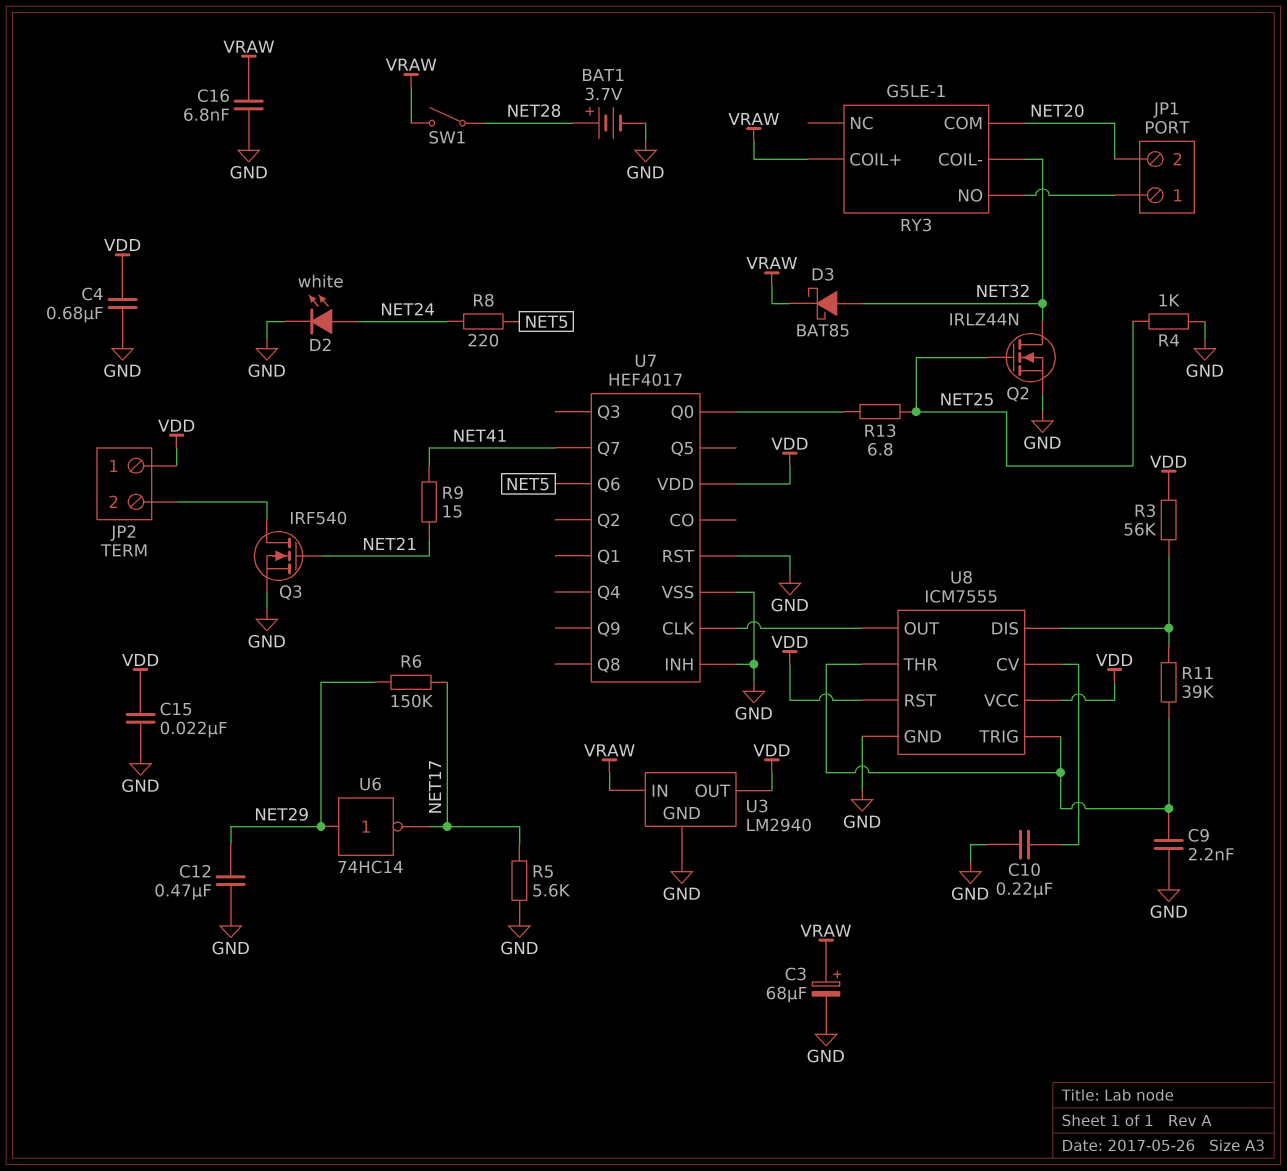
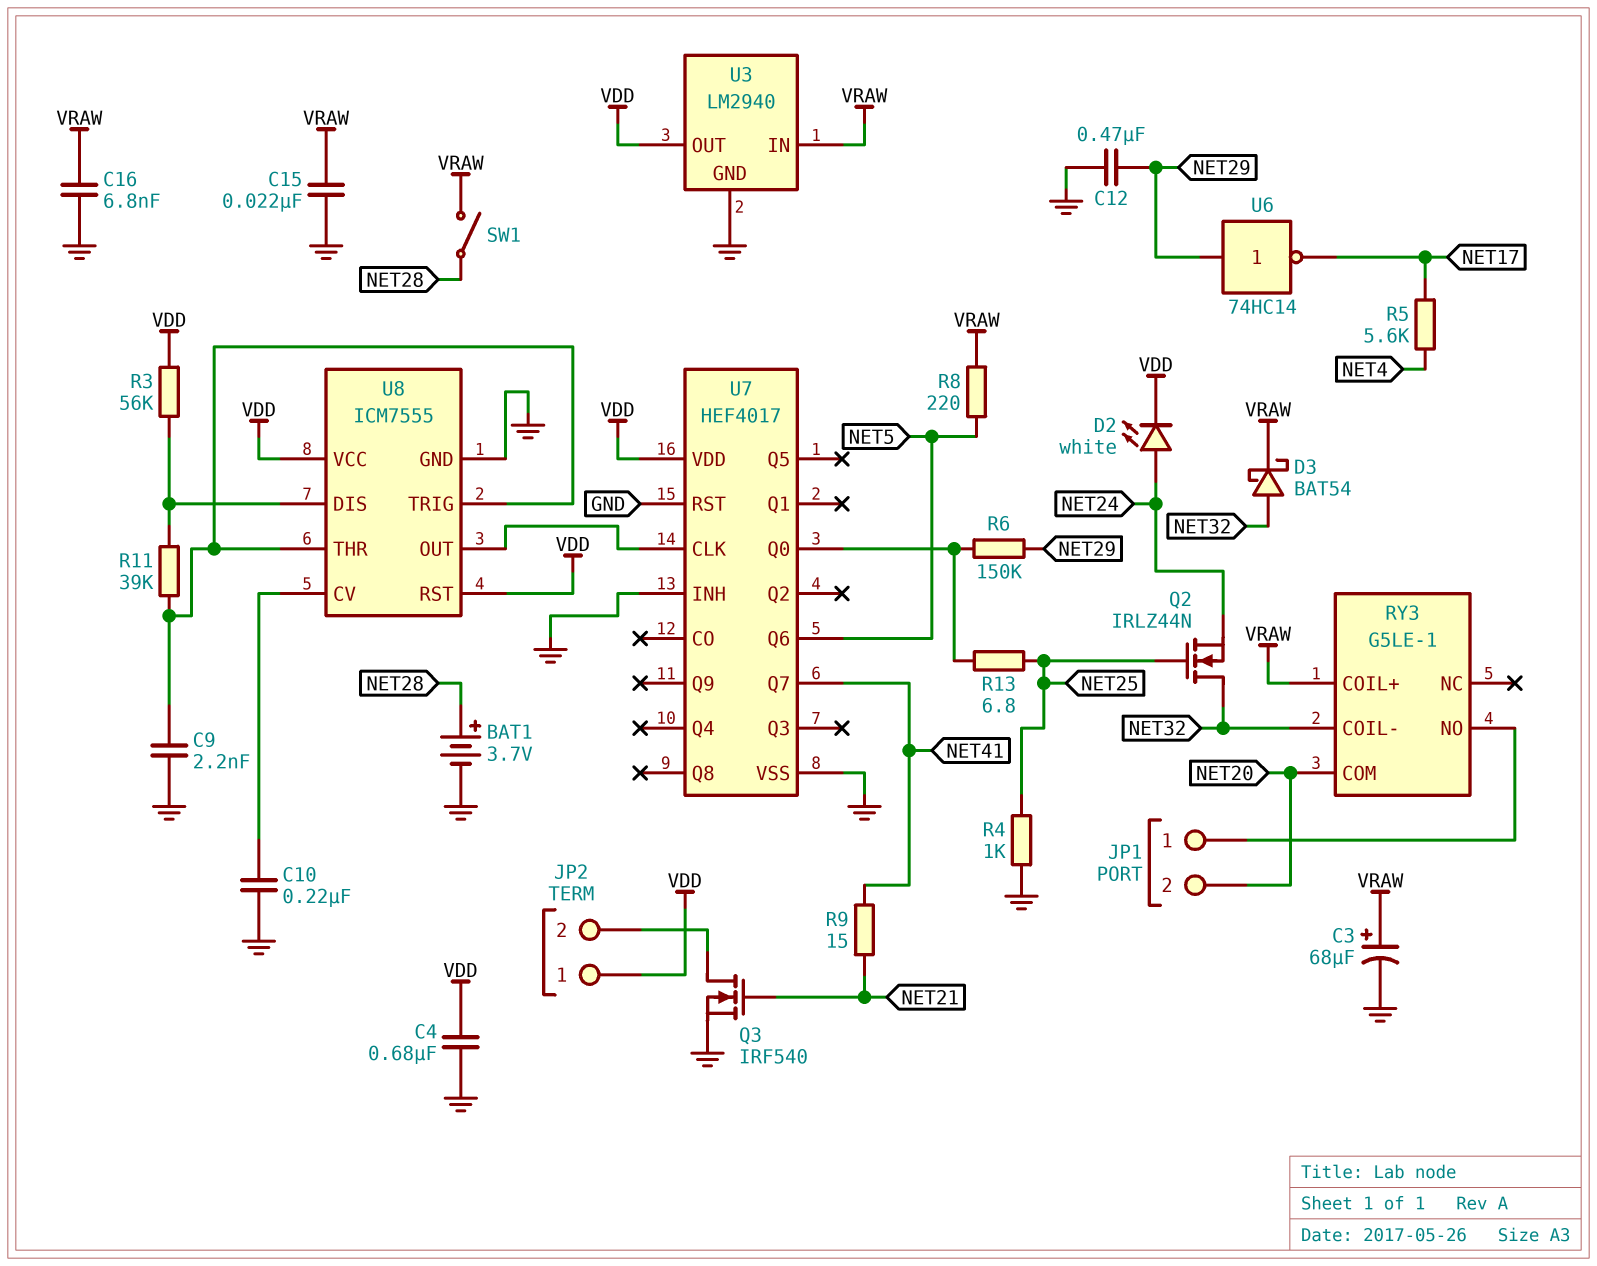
C15: 22nF (GND, VDD) -> 22nF (GND, VRAW)
D2: LED white (A NET24, K GND) -> LED white (A NET24, K VDD)
D3: schottky BAT85 (A NET32, K VRAW) -> schottky BAT54 (A NET32, K VRAW)
Q2: NMOS IRLZ44N (G NET25, D NET32, S GND) -> NMOS IRLZ44N (G NET25, D NET32, S NET24)
R5: 5.6k (GND, NET17) -> 5.6k (NET4, NET17)
R6: 150k (NET17, NET29) -> 150k (NET29, U7/Q0)
R8: 220 (NET5, NET24) -> 220 (NET5, VRAW)

